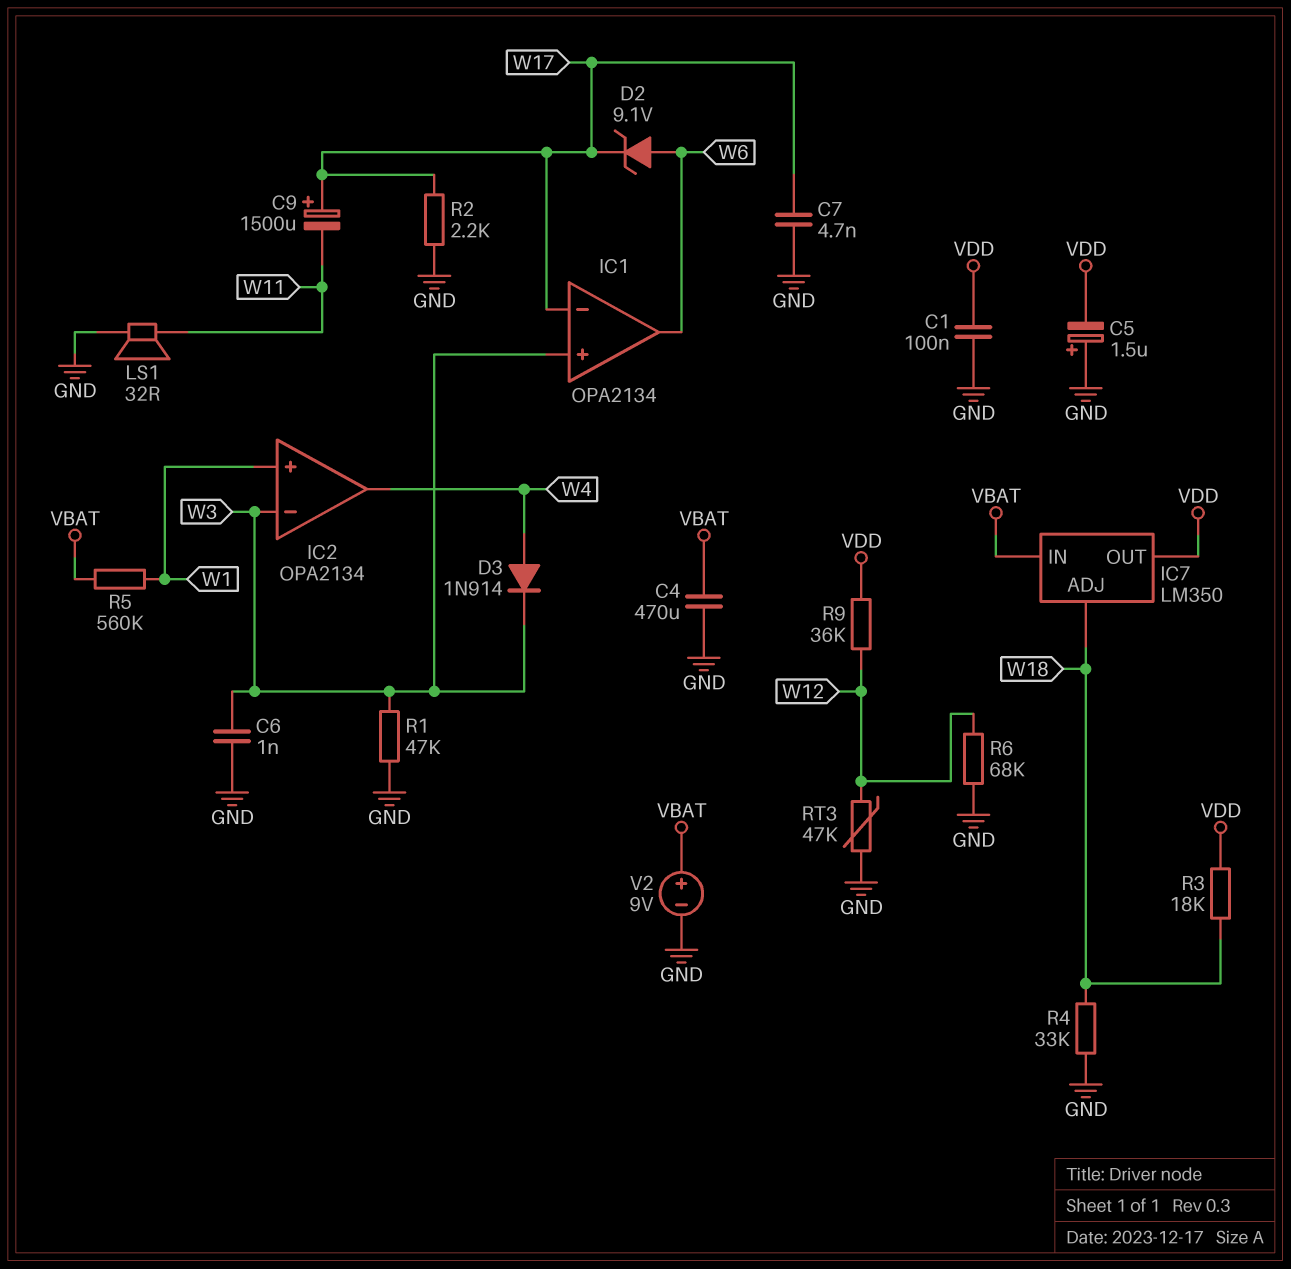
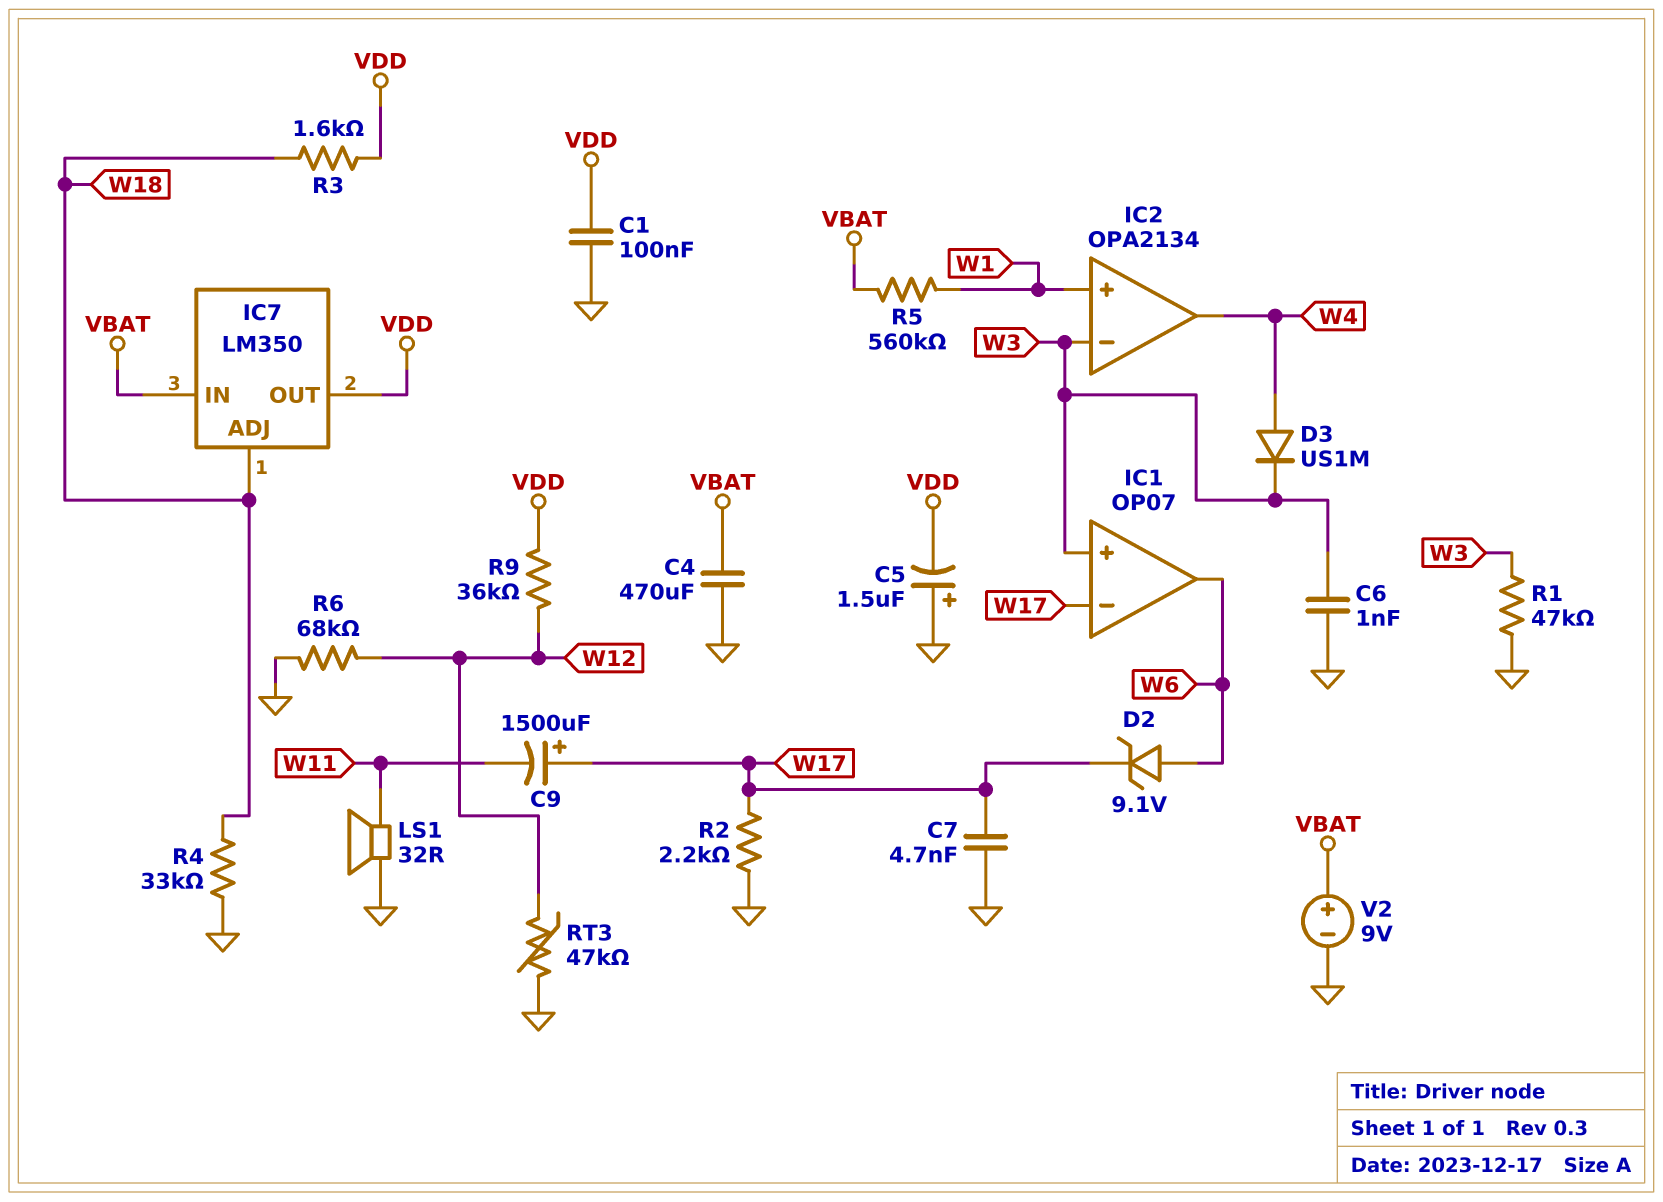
D3: diode 1N914 (A W4, K W3) -> diode US1M (A W4, K W3)
IC1: OPA2134 -> OP07
R3: 18k (VDD, W18) -> 1.6k (VDD, W18)

